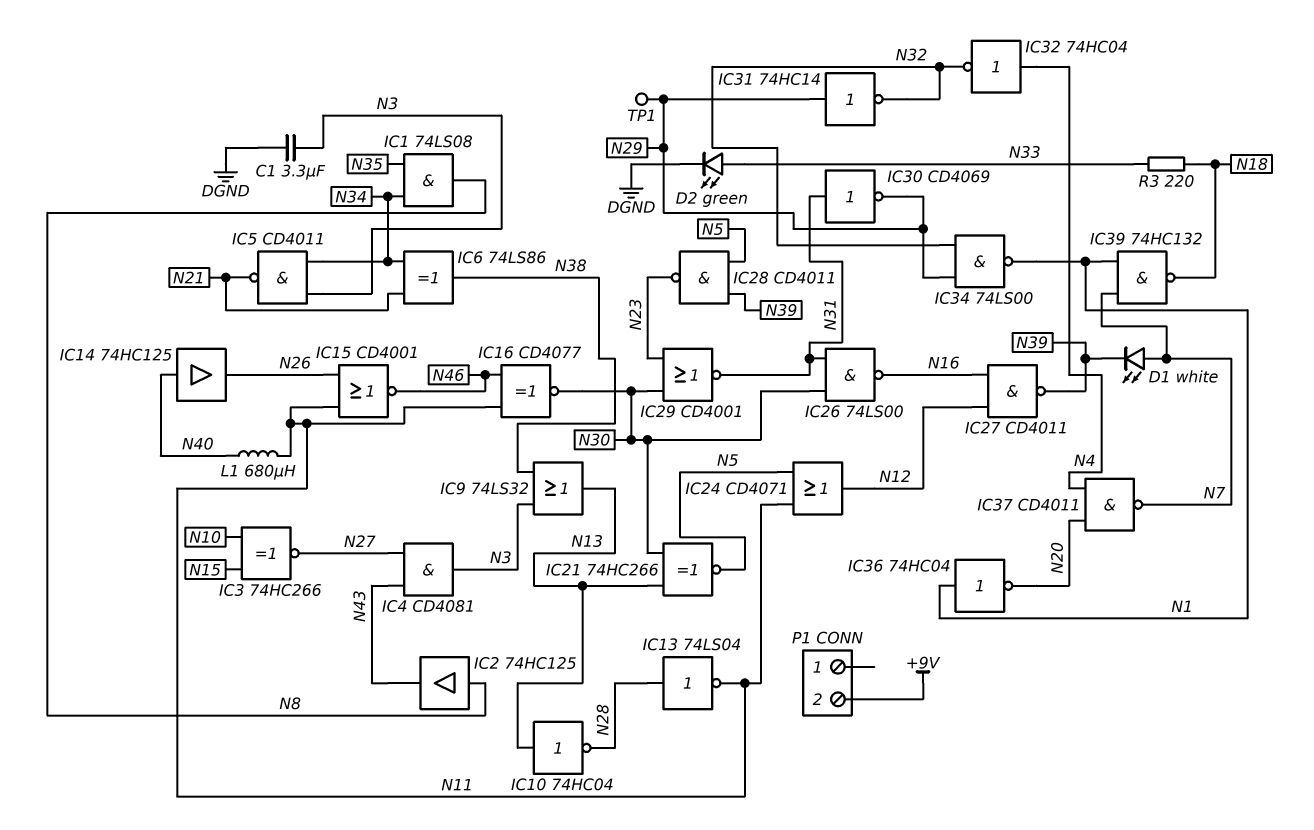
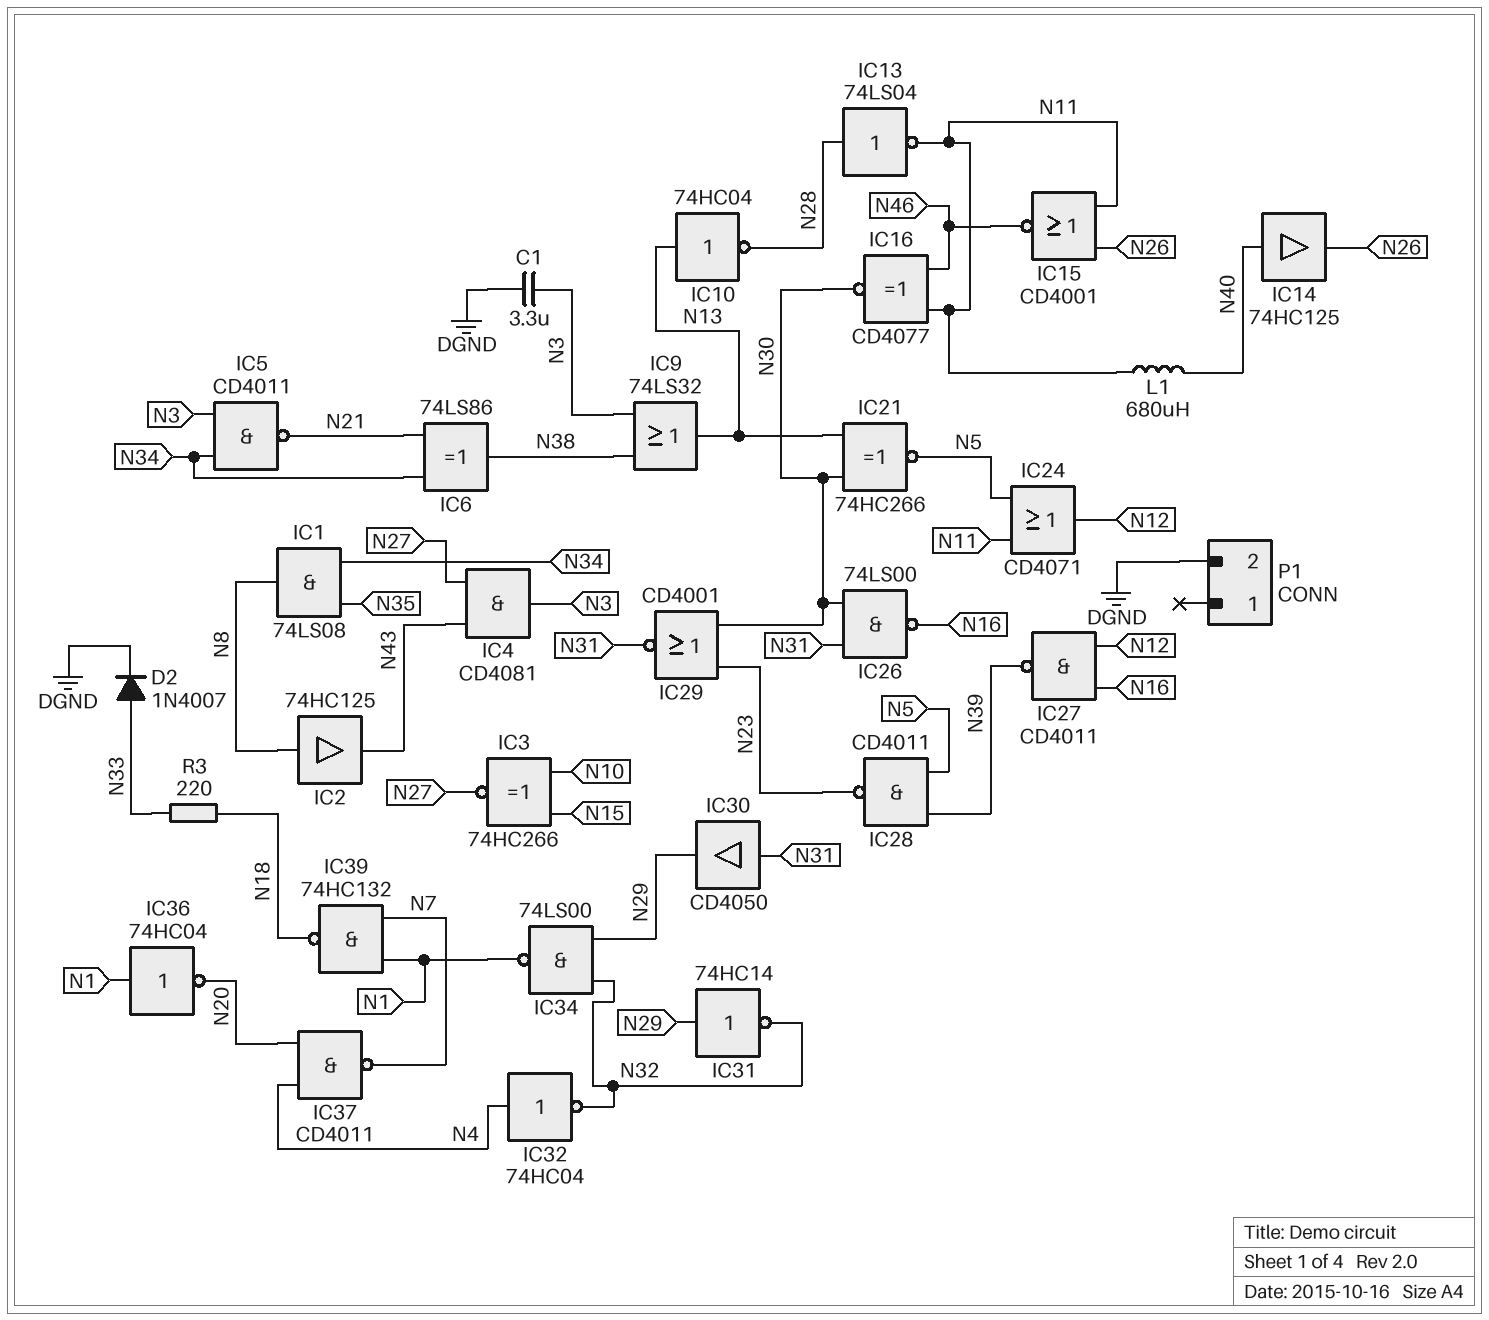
D1: LED white (A N7, K N39) -> none
D2: LED green (A N33, K DGND) -> diode 1N4007 (A N33, K DGND)
IC30: NOT CD4069 (in N31, out N29) -> buffer CD4050 (in N31, out N29)
P1 pin 2: +9V -> DGND
TP1: test point (N29) -> none

